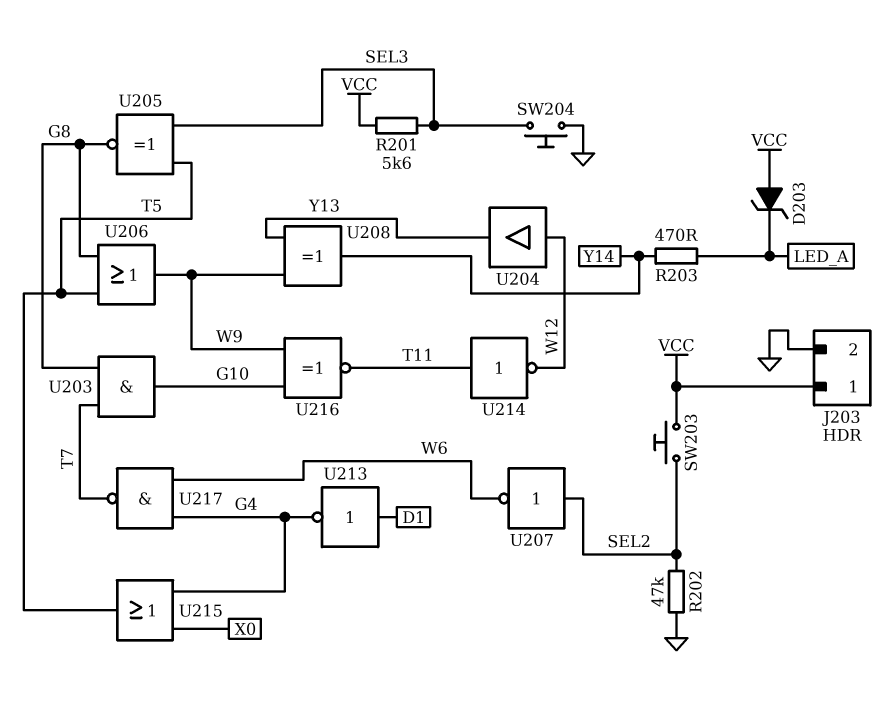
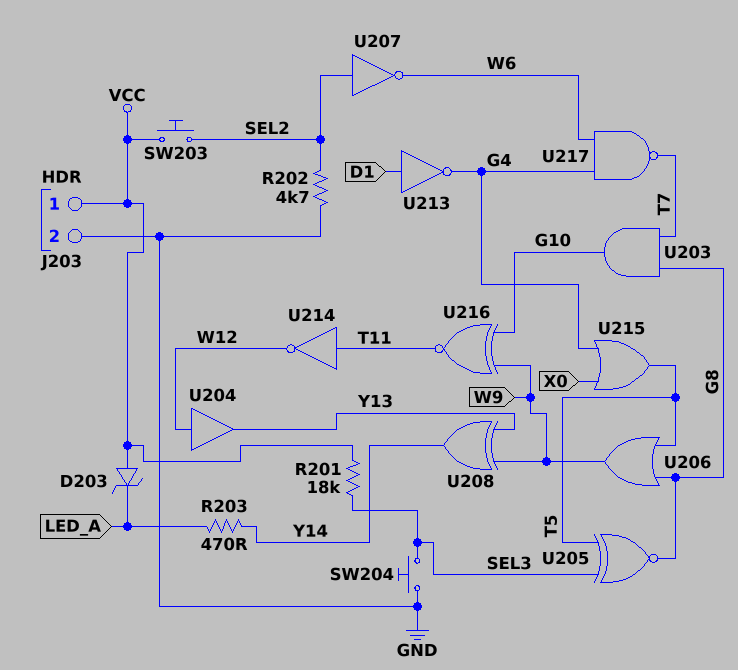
R201: 5.6k (SEL3, VCC) -> 18k (SEL3, VCC)
R202: 47k (GND, SEL2) -> 4.7k (GND, SEL2)

